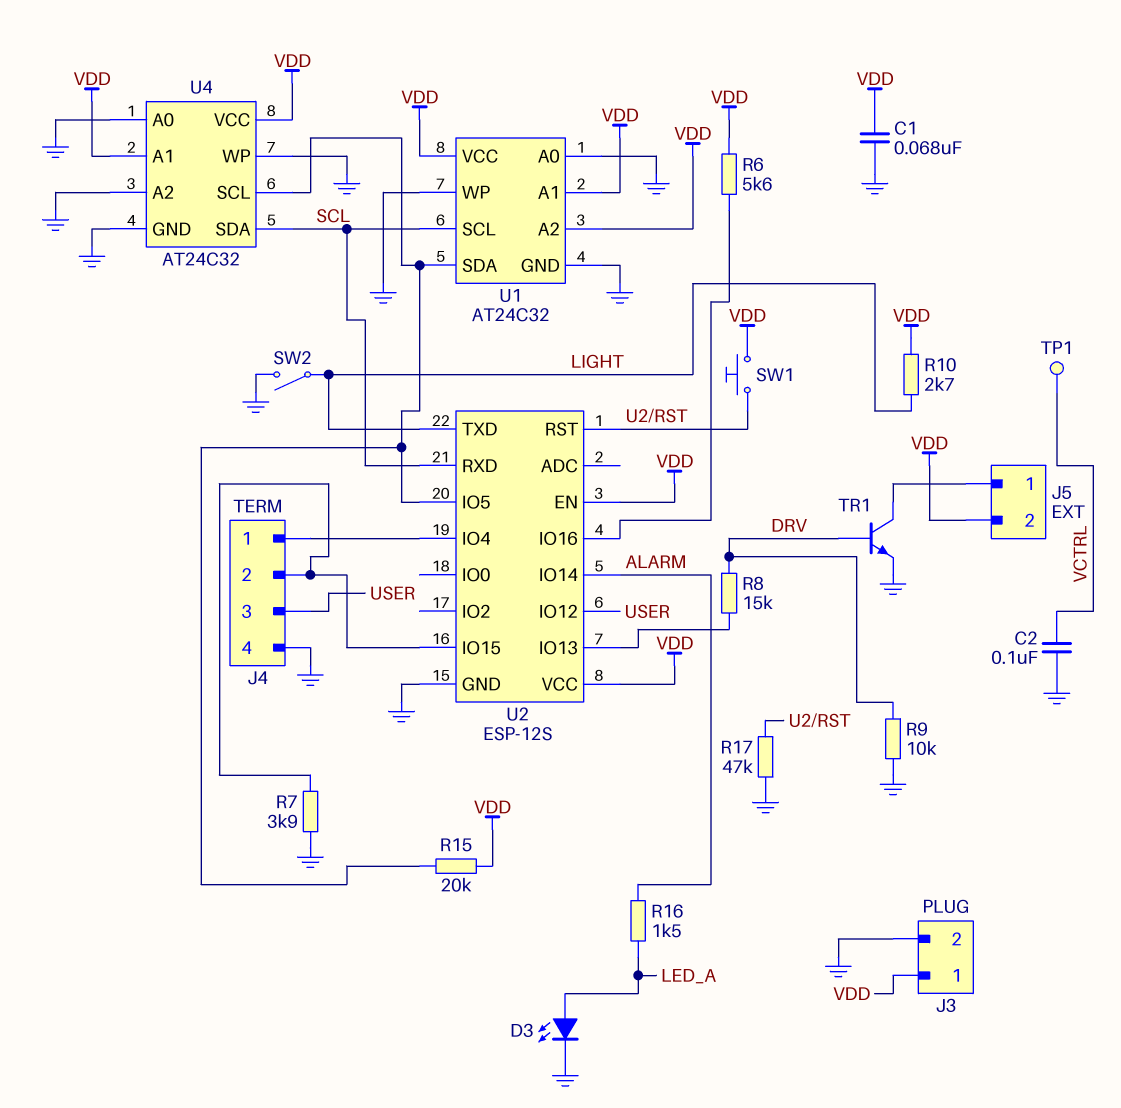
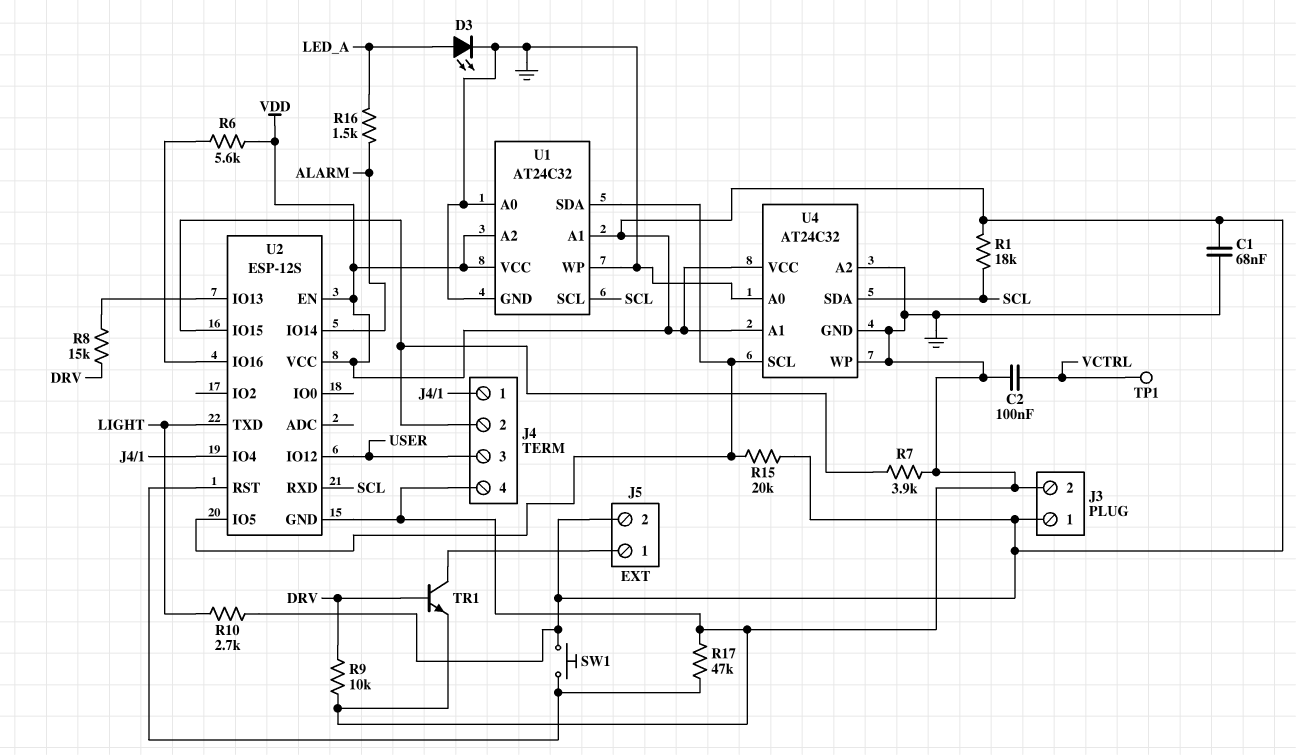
R1: none -> 18k (SCL, VDD)
SW2: switch (GND, LIGHT) -> none

